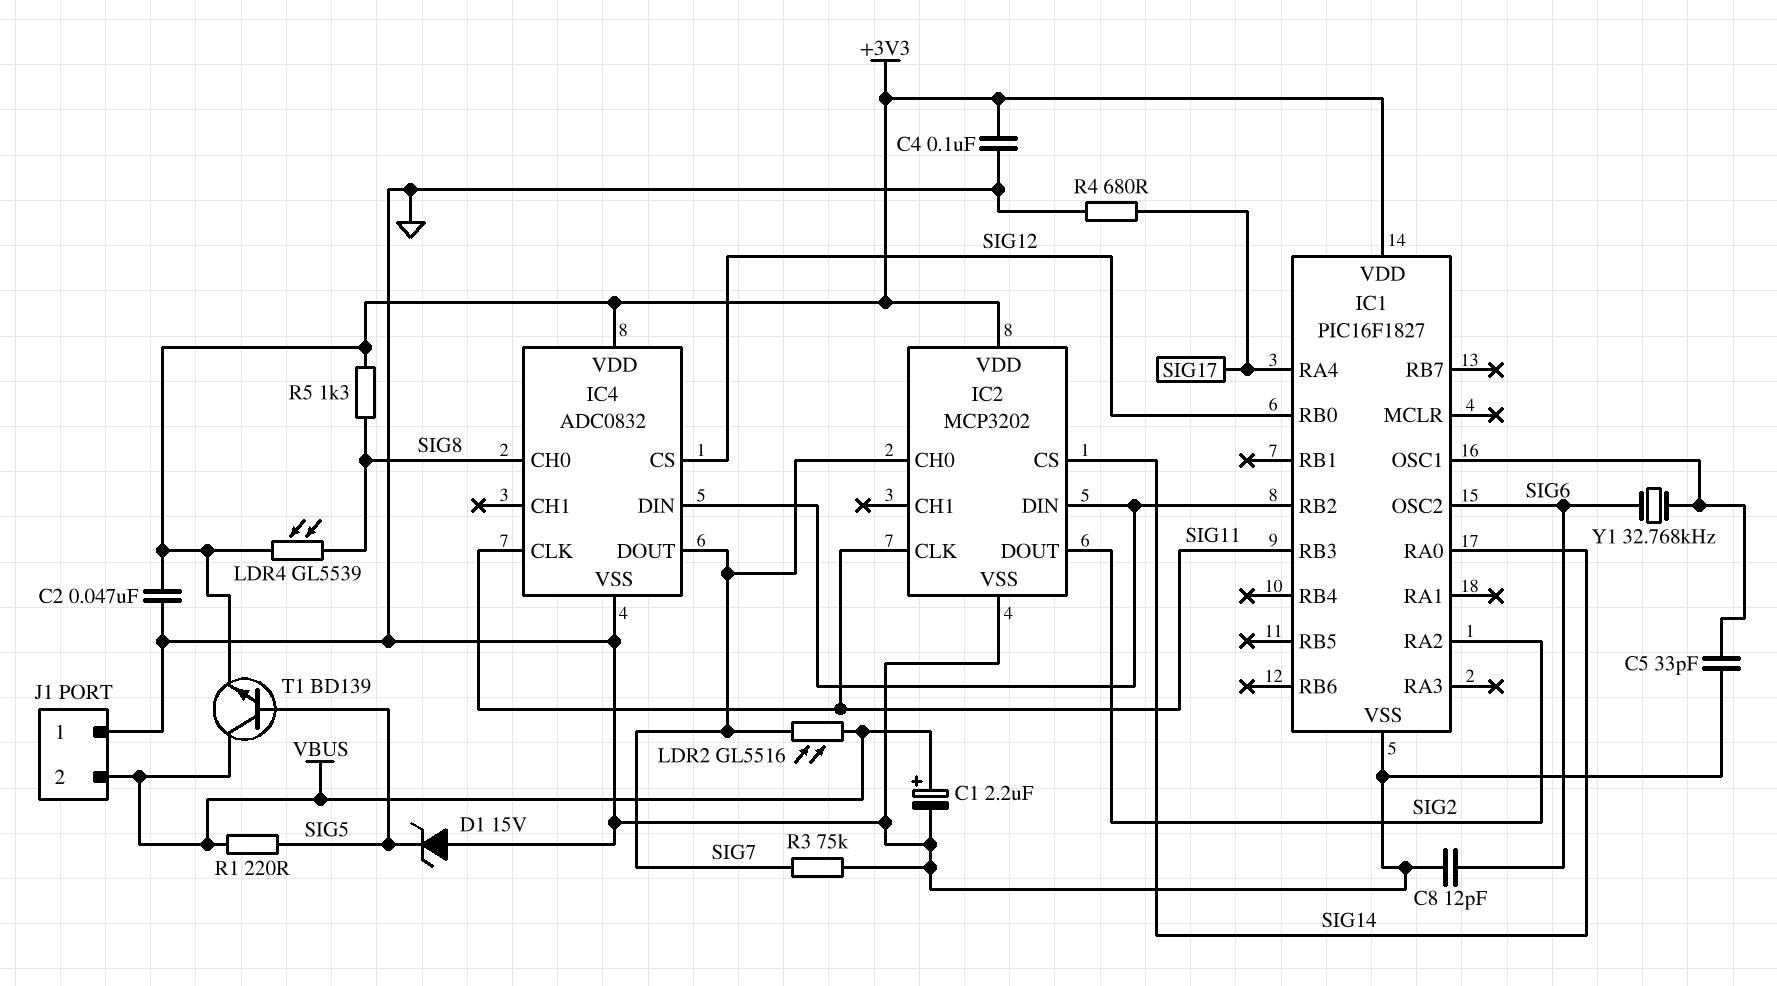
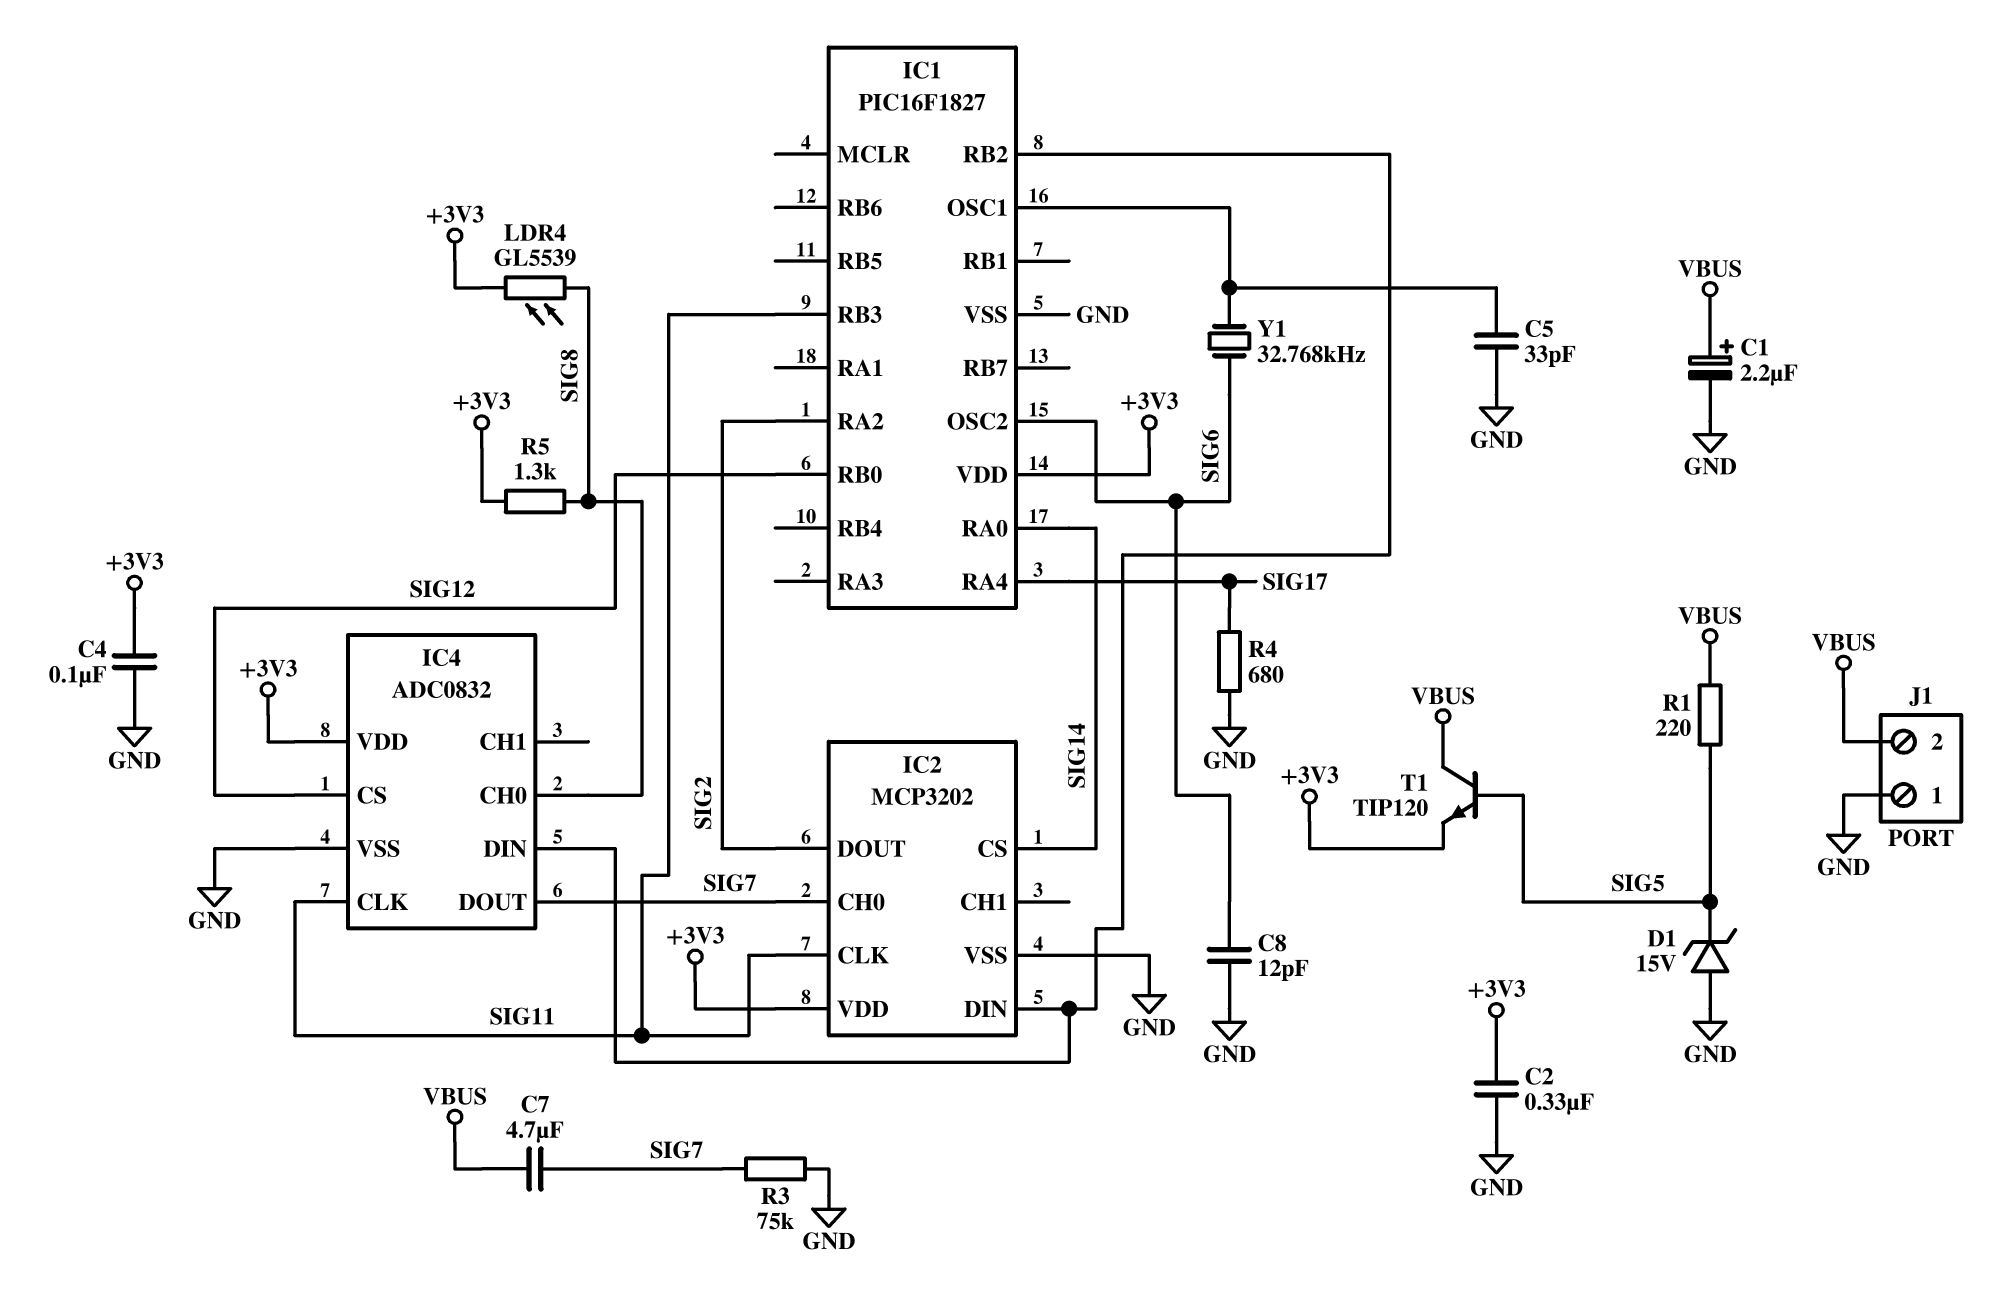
C2: 47nF (+3V3, GND) -> 330nF (+3V3, GND)
C7: none -> 4.7uF (SIG7, VBUS)
LDR2: GL5516 (SIG7, VBUS) -> none
T1: NPN BD139 (B SIG5, C VBUS, E +3V3) -> NPN TIP120 (B SIG5, C VBUS, E +3V3)

